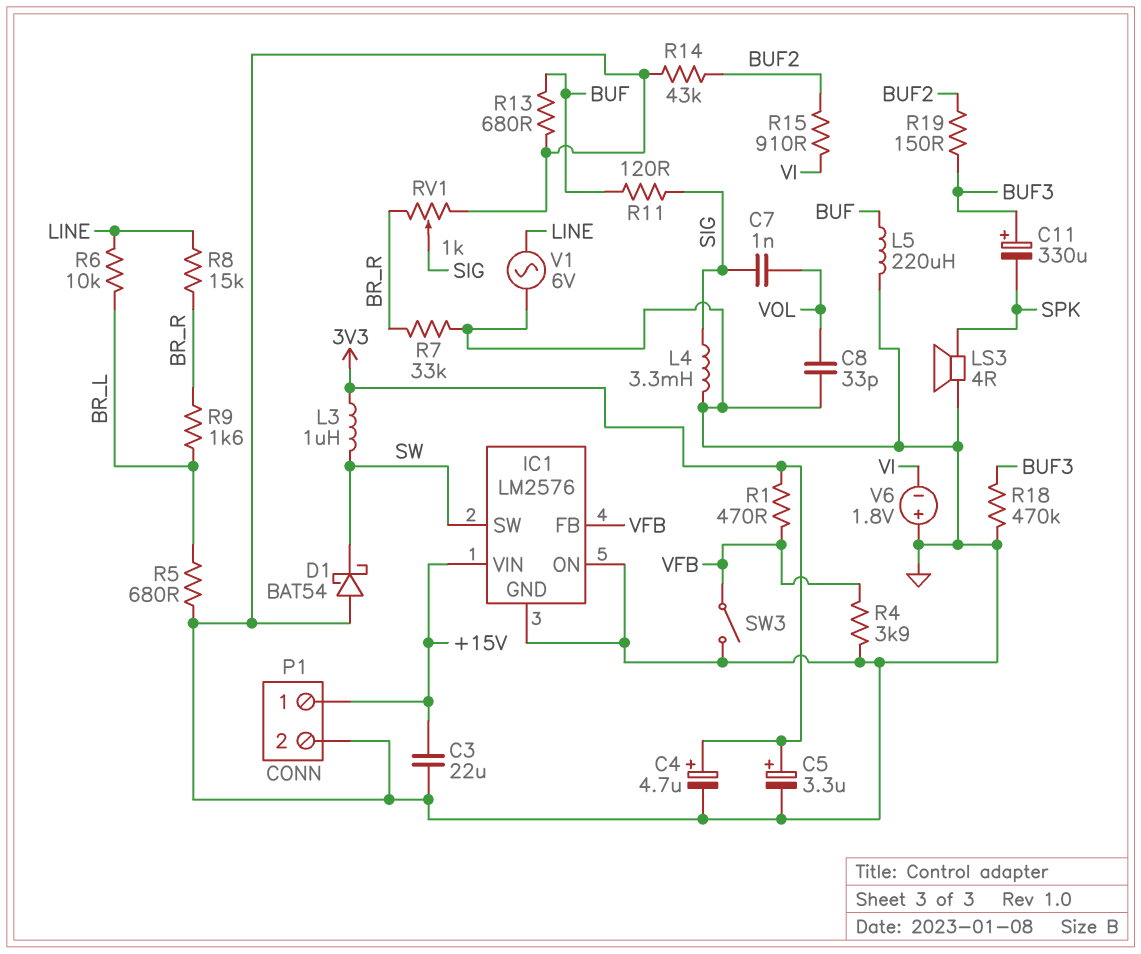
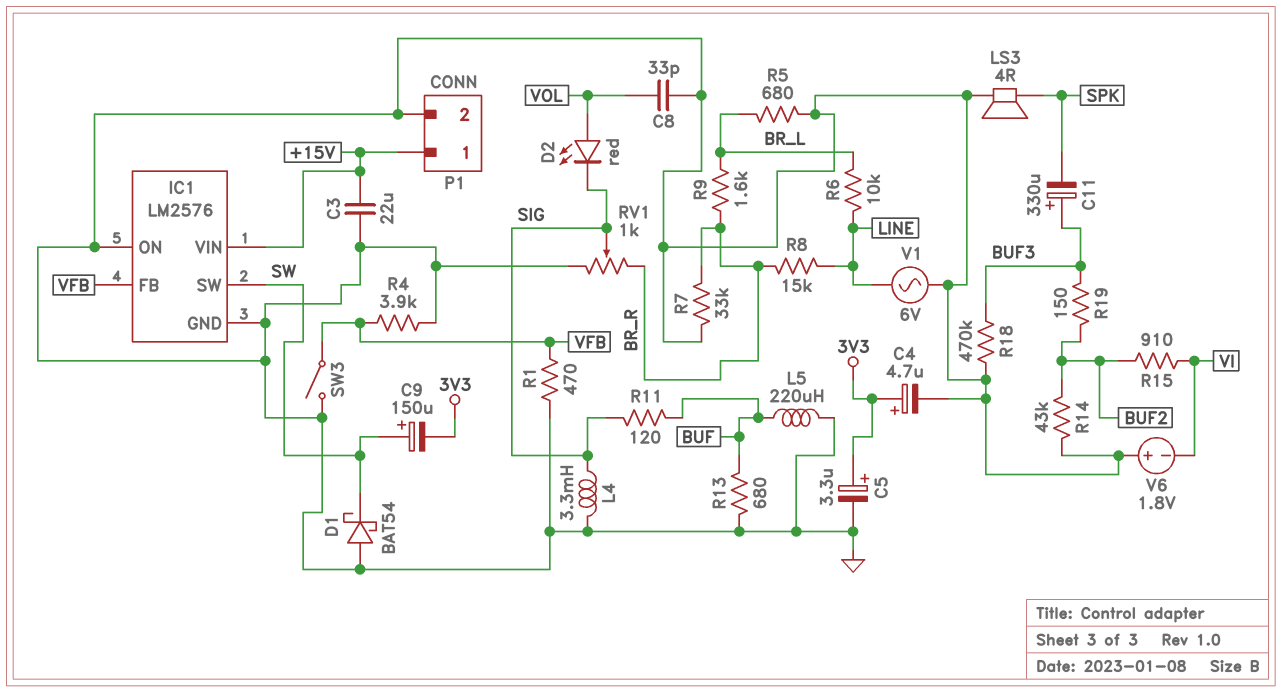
C7: 1nF (SIG, VOL) -> none
C9: none -> 150uF (plus SW, minus 3V3)
D2: none -> LED red (A VOL, K SIG)
L3: 1uH (3V3, SW) -> none
R1: 470 (3V3, VFB) -> 470 (GND, VFB)

